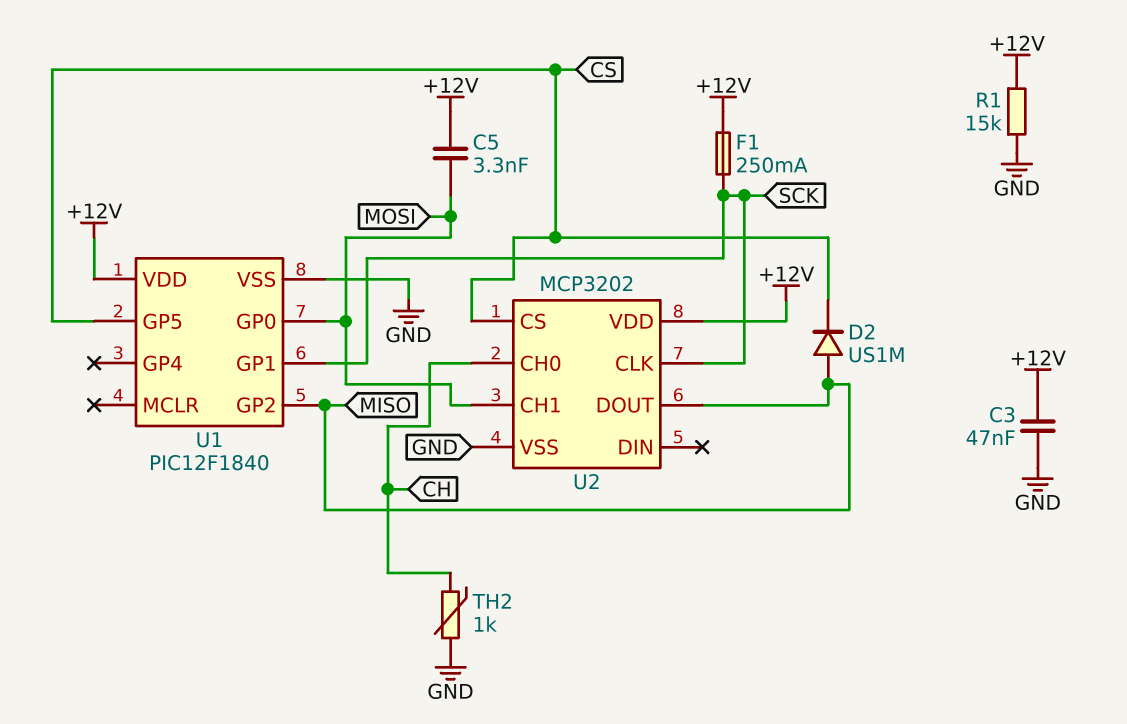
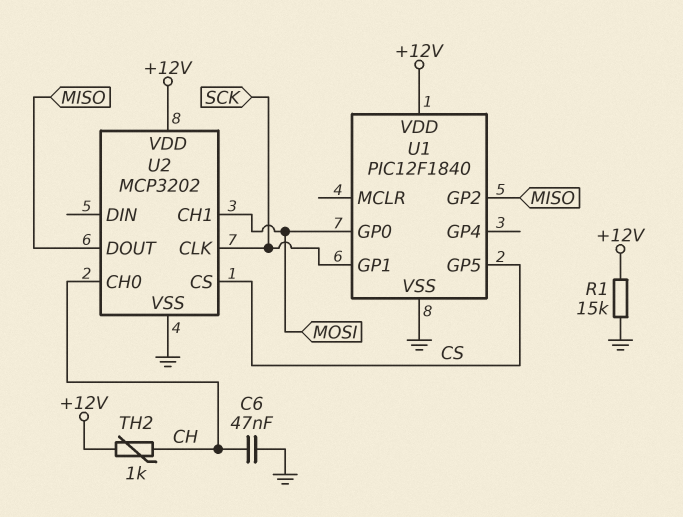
C3: 47nF (+12V, GND) -> none
C5: 3.3nF (+12V, MOSI) -> none
C6: none -> 47nF (CH, GND)
D2: diode US1M (A MISO, K CS) -> none
F1: 250mA (+12V, SCK) -> none
TH2: 1k (CH, GND) -> 1k (+12V, CH)

